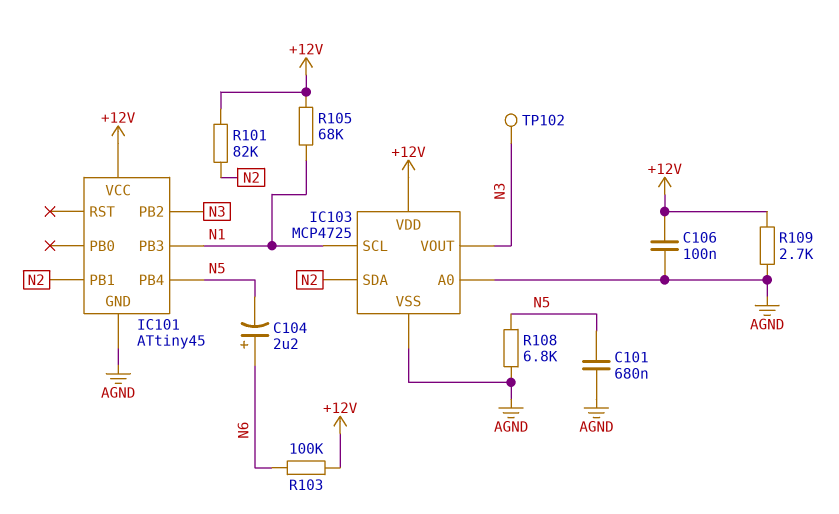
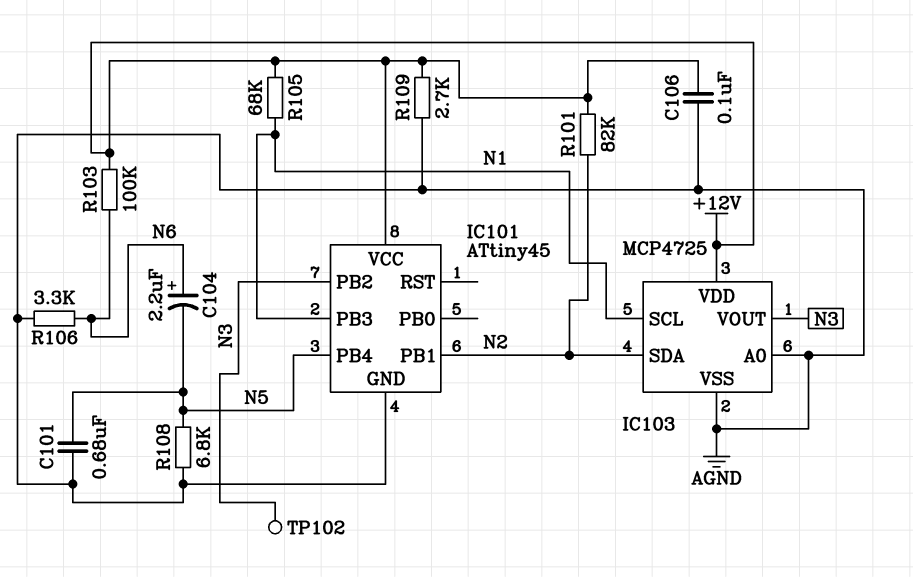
R106: none -> 3.3k (AGND, N6)

